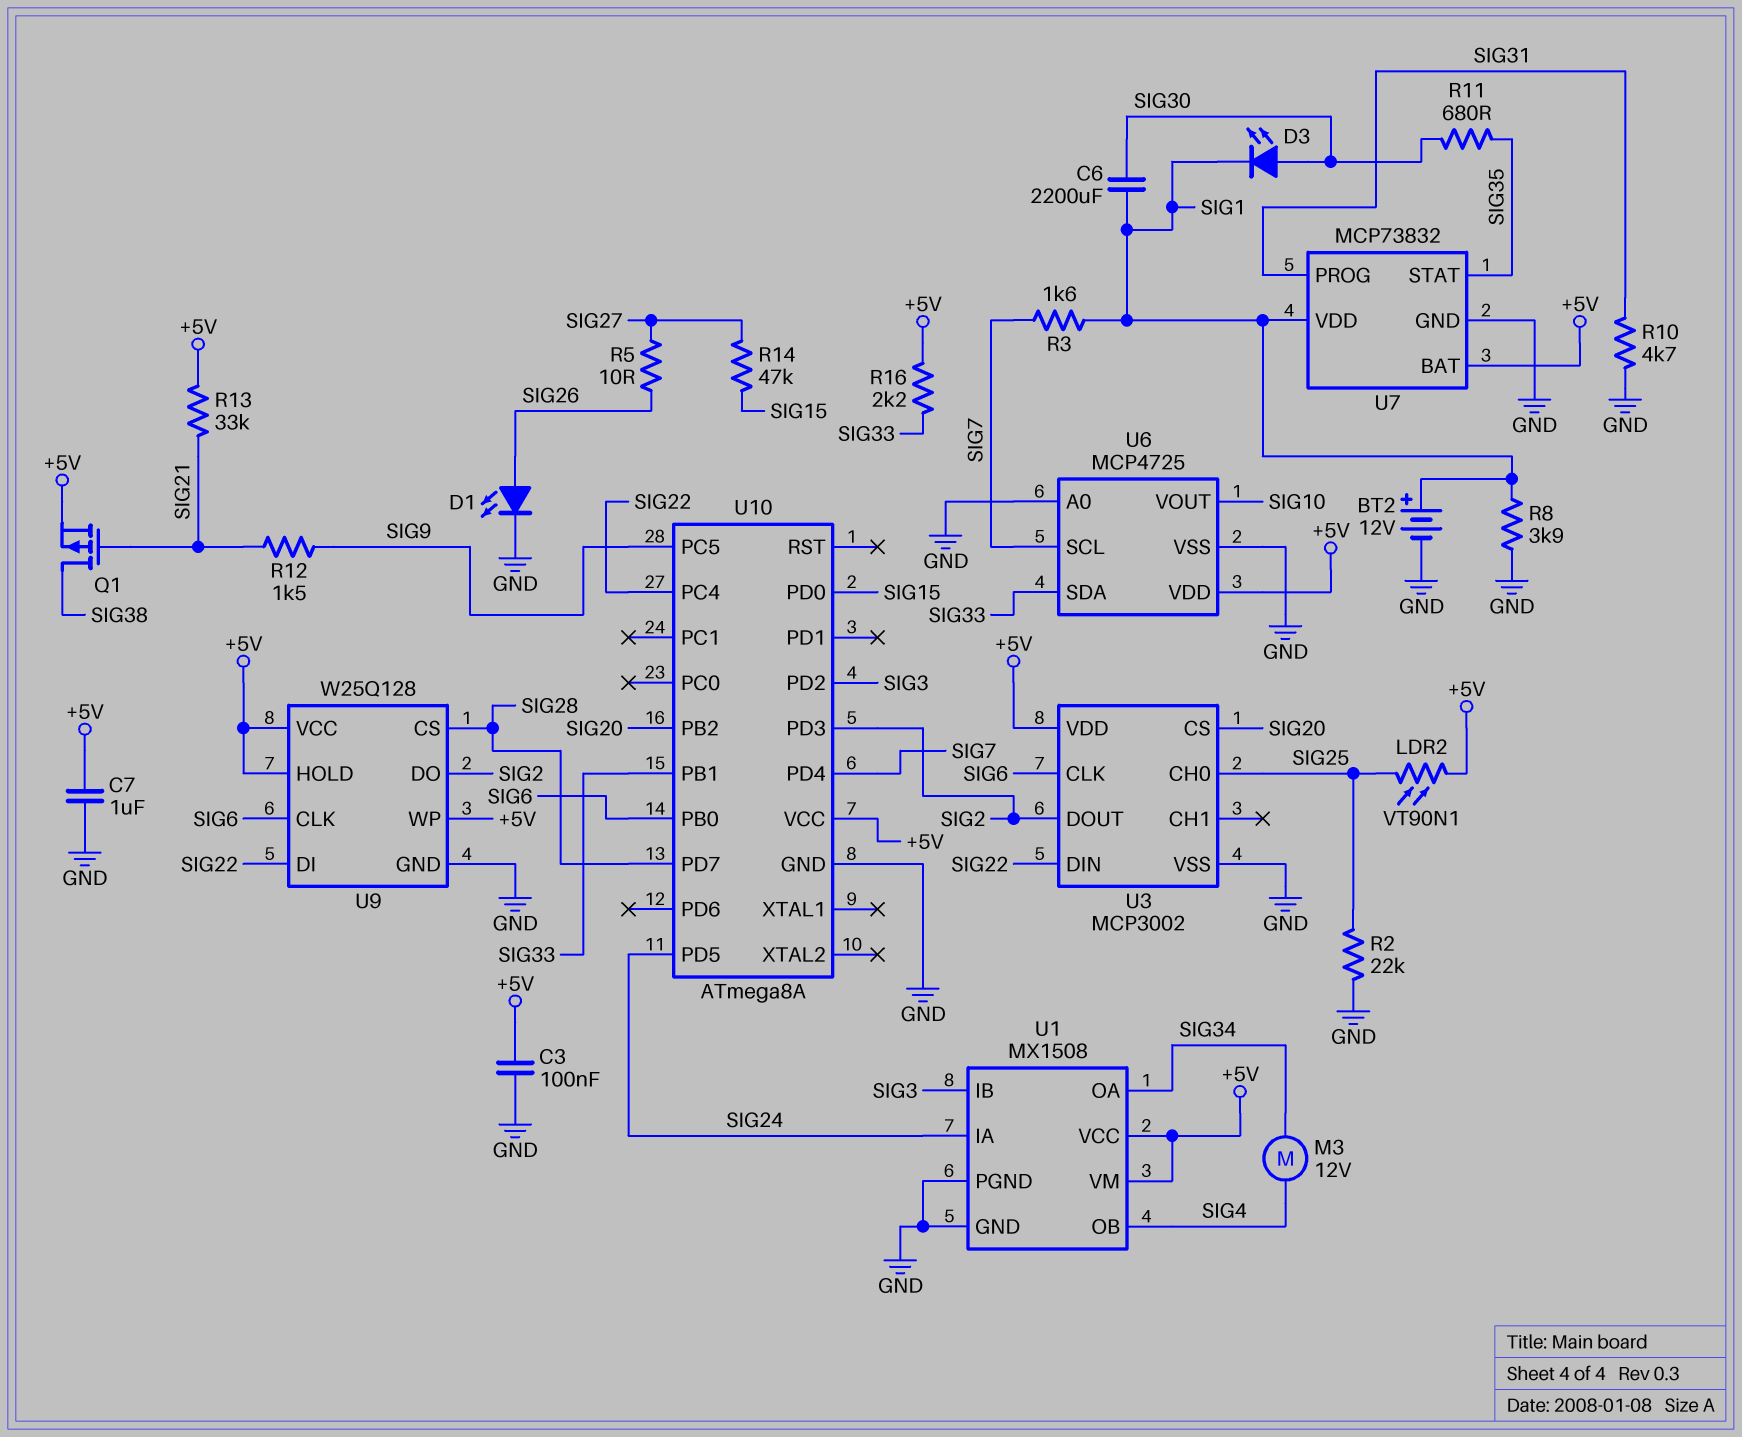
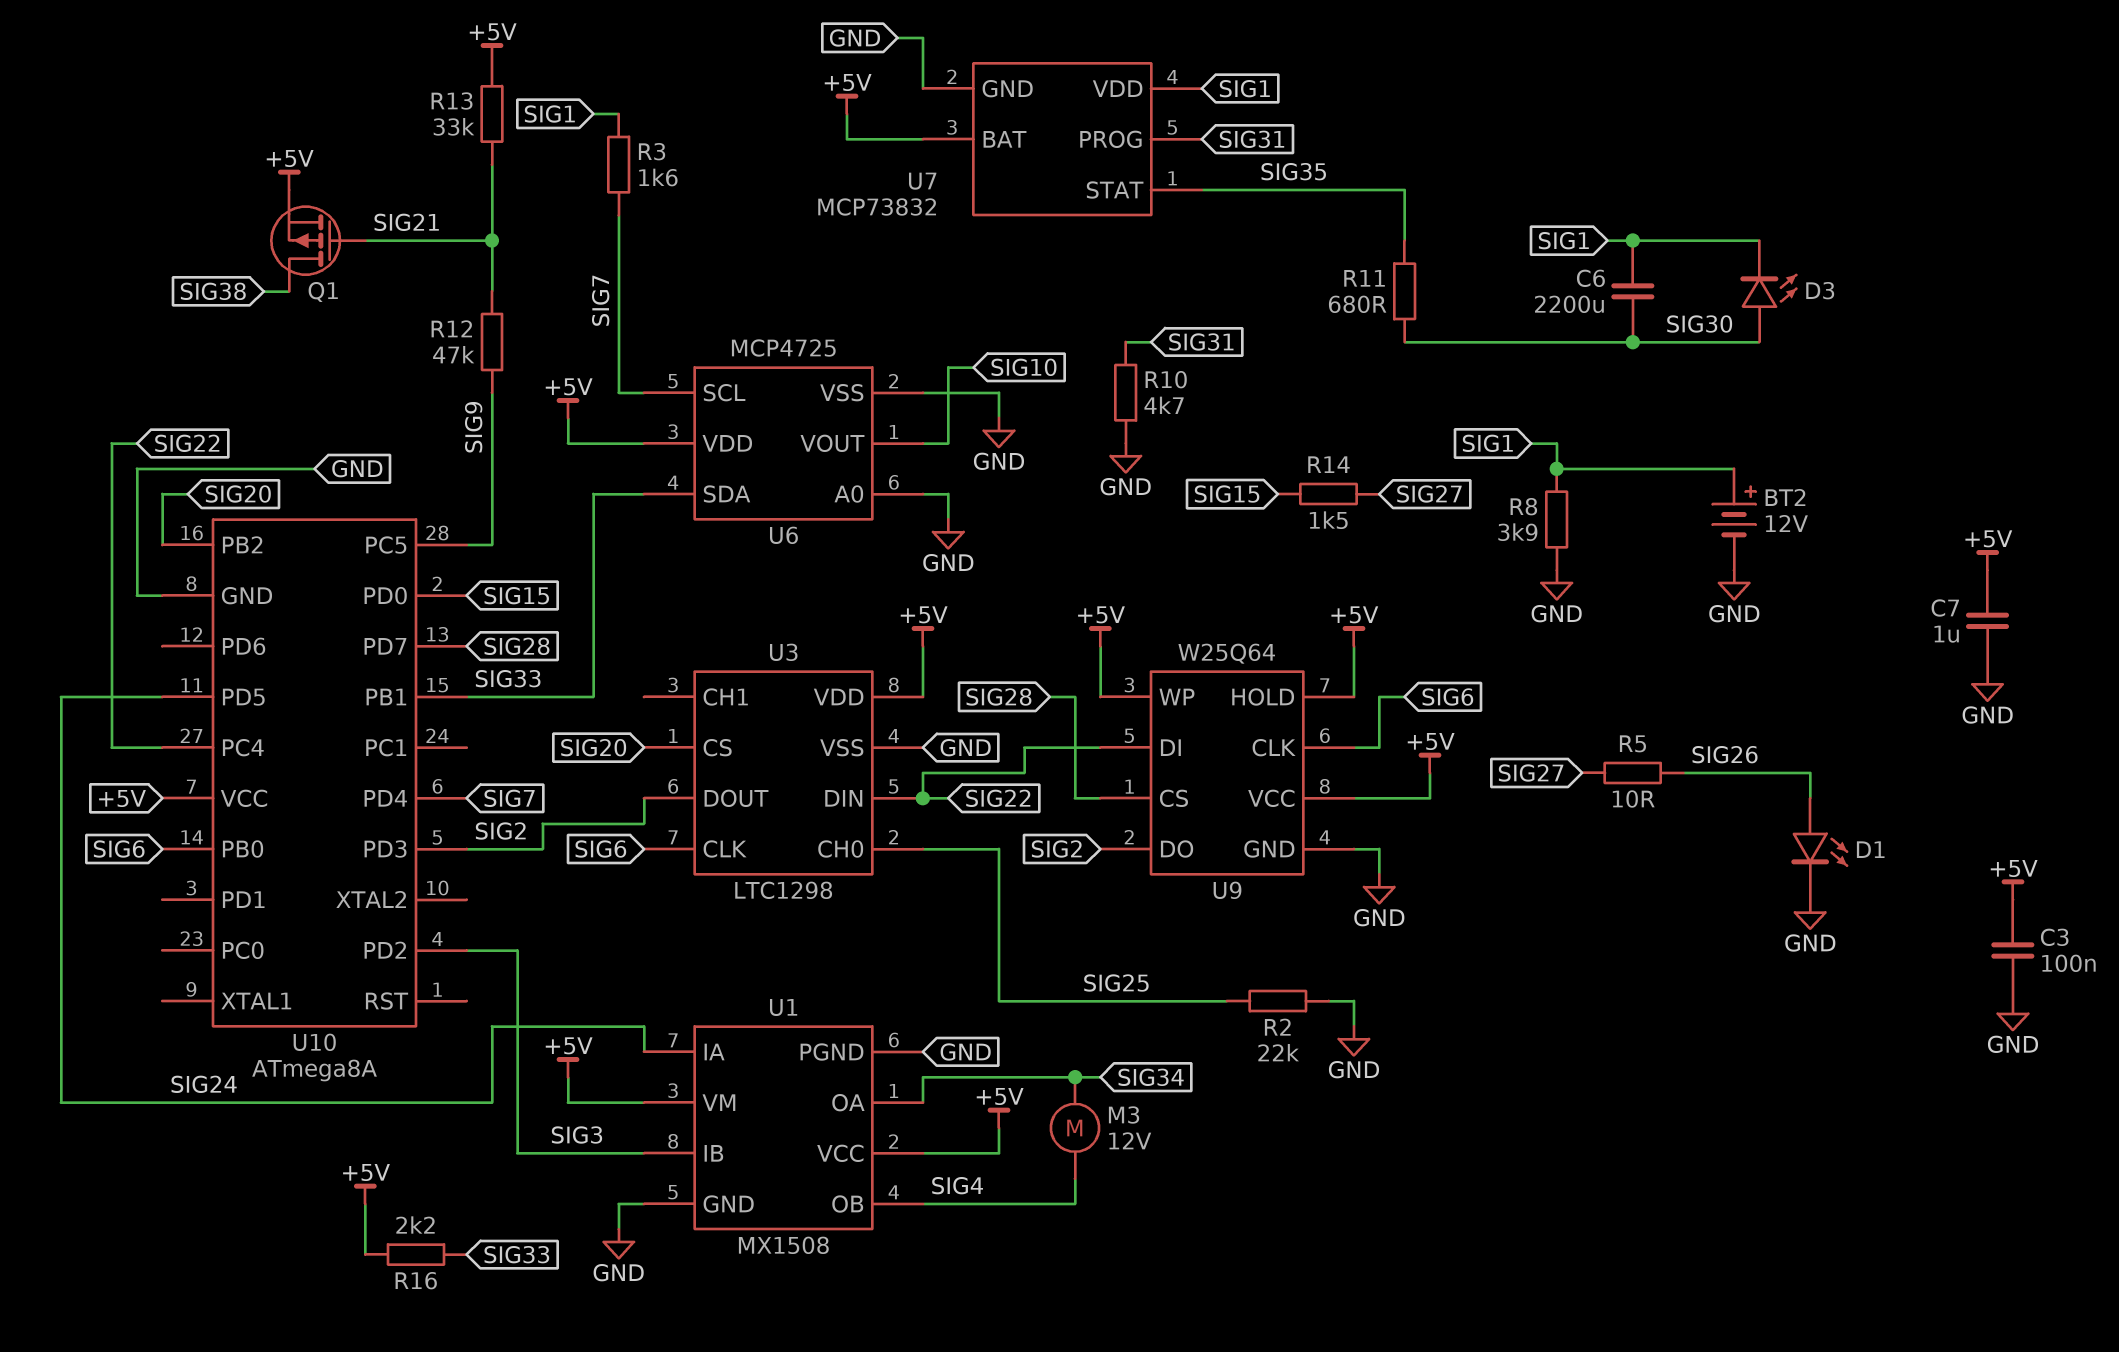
LDR2: VT90N1 (+5V, SIG25) -> none
R12: 1.5k (SIG9, SIG21) -> 47k (SIG9, SIG21)
R14: 47k (SIG15, SIG27) -> 1.5k (SIG15, SIG27)
U3: MCP3002 -> LTC1298
U9: W25Q128 -> W25Q64

